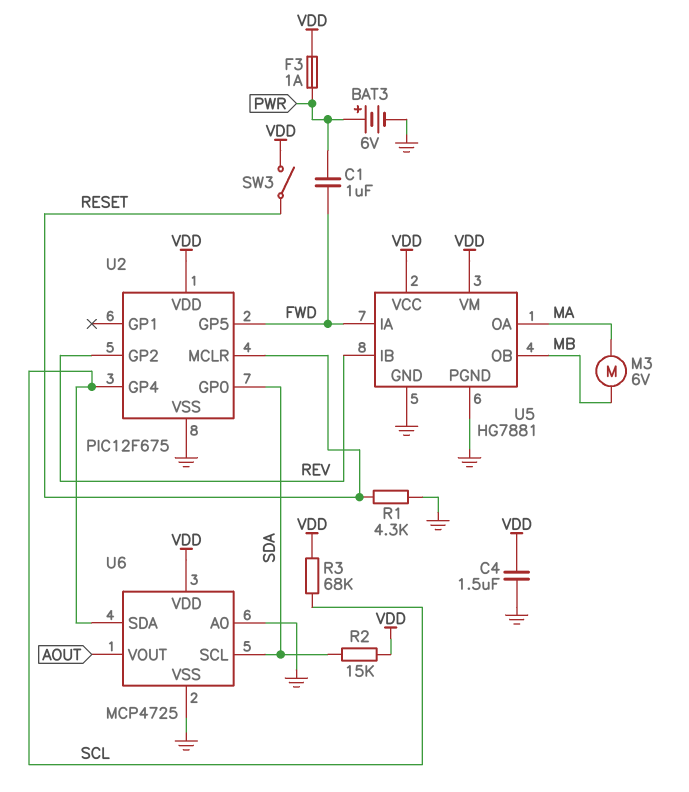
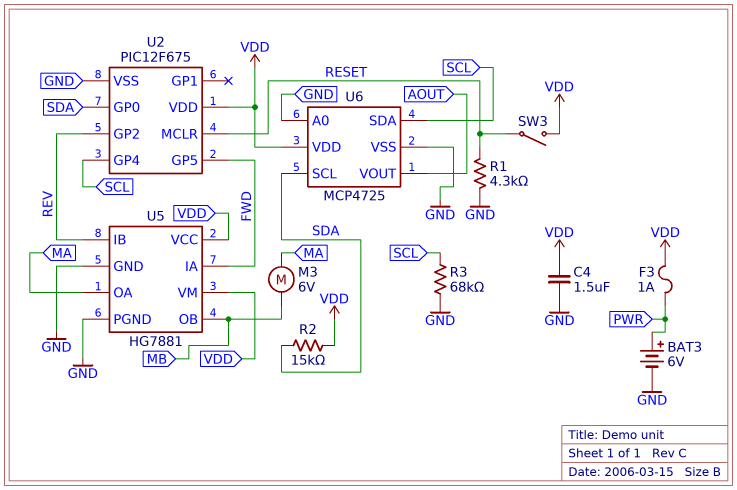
C1: 1uF (FWD, PWR) -> none
R3: 68k (SCL, VDD) -> 68k (GND, SCL)

